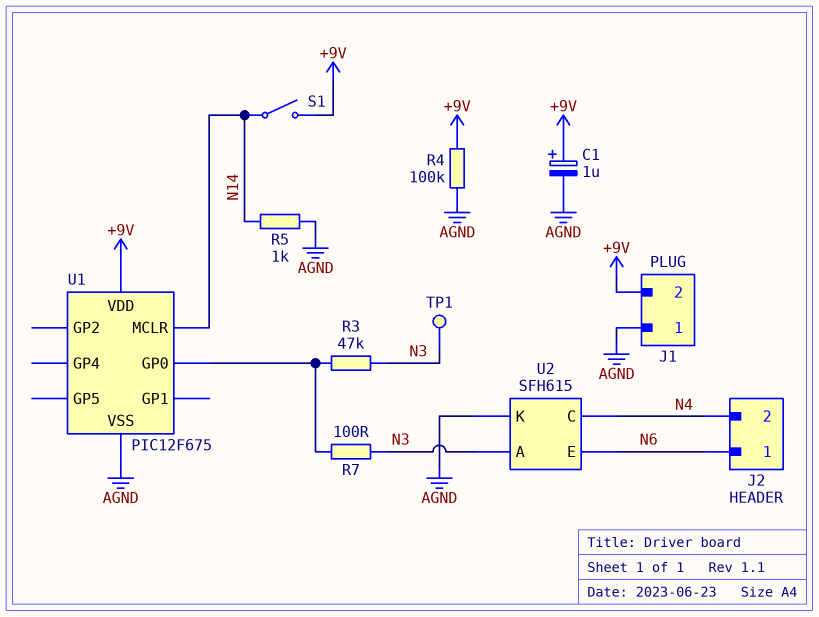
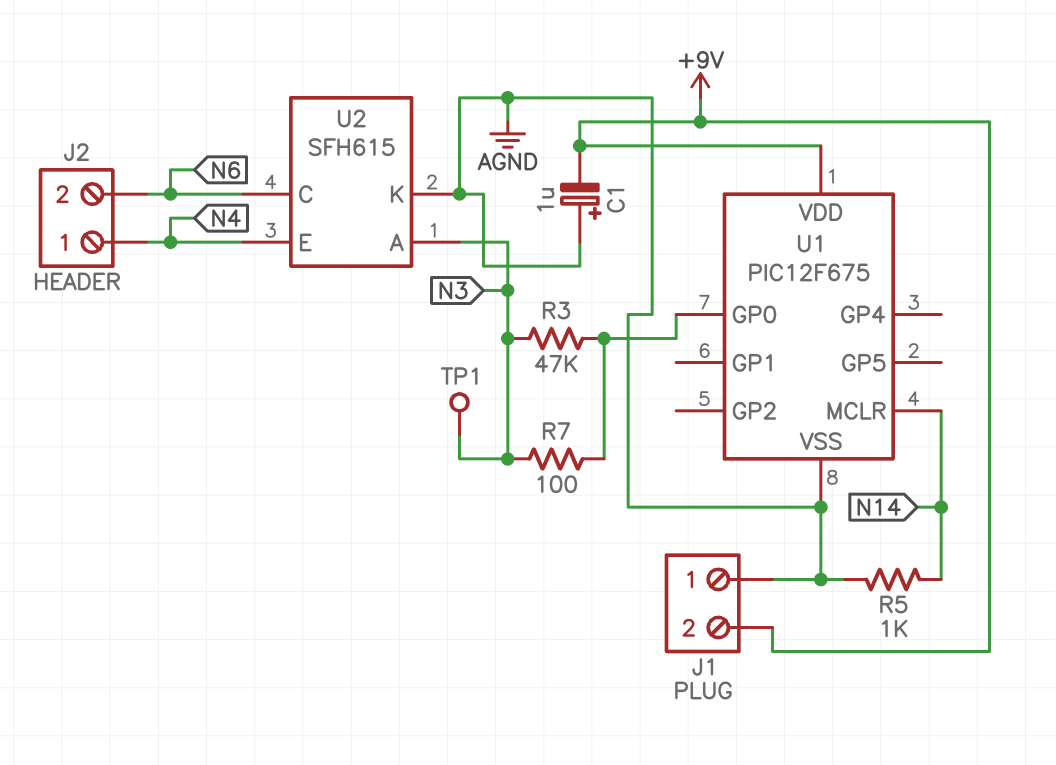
C1: 1uF (plus +9V, minus AGND) -> 1uF (plus AGND, minus +9V)
J2 pin 1: N6 -> N4
J2 pin 2: N4 -> N6
R4: 100k (+9V, AGND) -> none
S1: switch (+9V, N14) -> none
U2 pin C: N4 -> N6
U2 pin E: N6 -> N4

